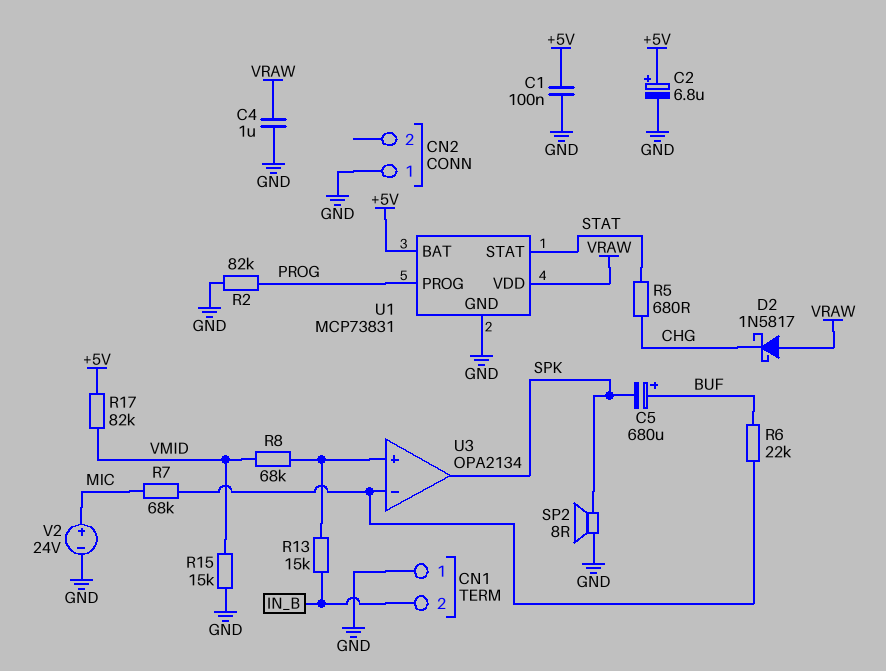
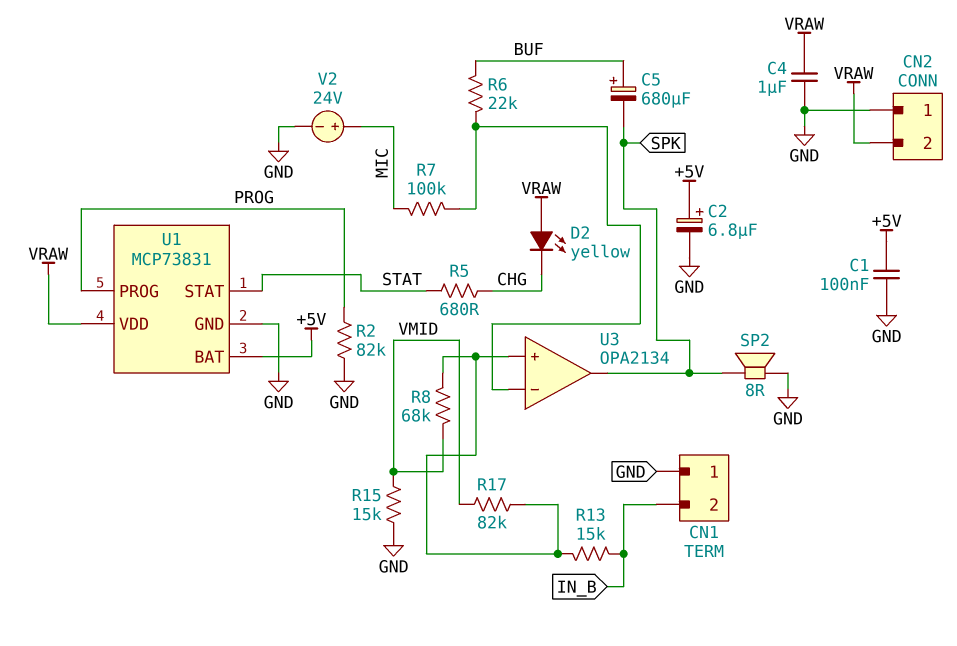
CN2 pin 2: none -> VRAW
D2: schottky 1N5817 (A VRAW, K CHG) -> LED yellow (A VRAW, K CHG)
R7: 68k (MIC, U3/in-) -> 100k (MIC, U3/in-)
R17: 82k (+5V, VMID) -> 82k (U3/in+, VMID)

